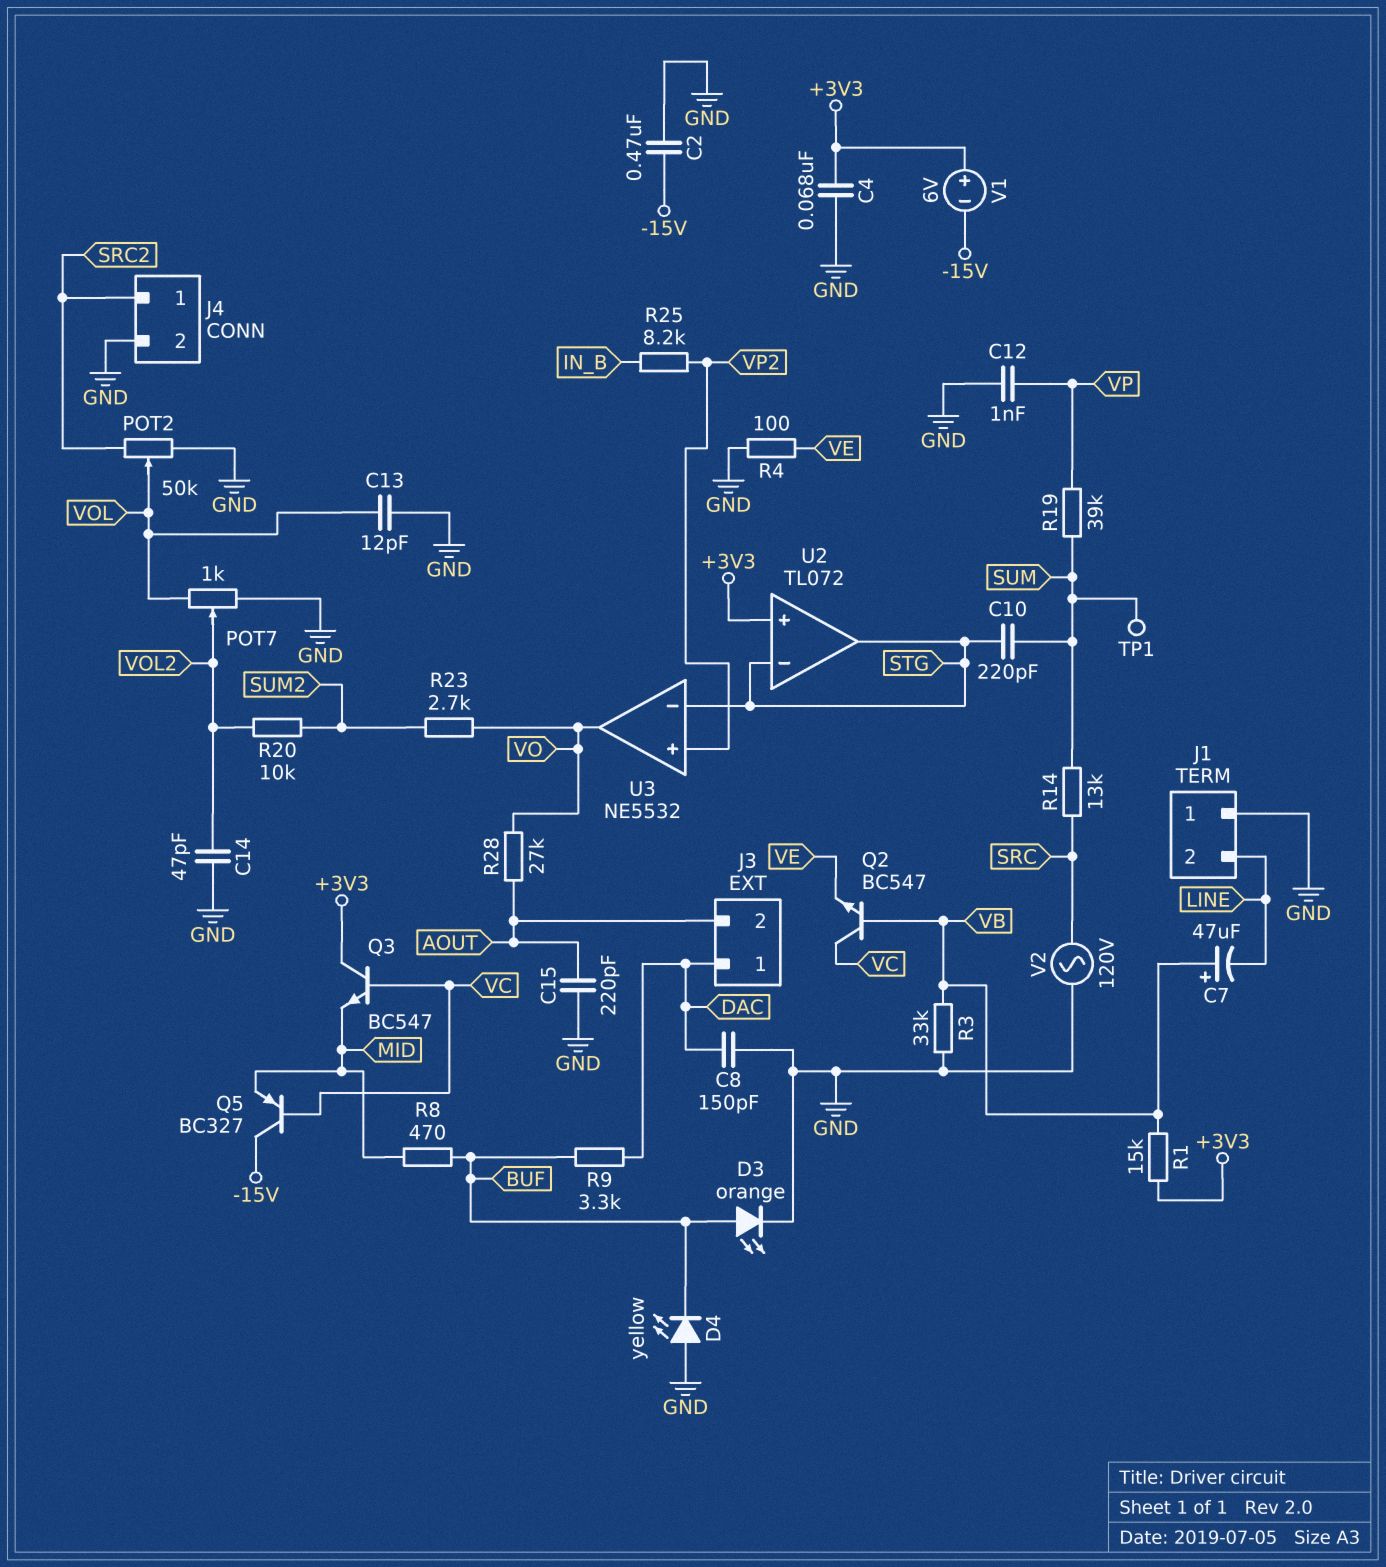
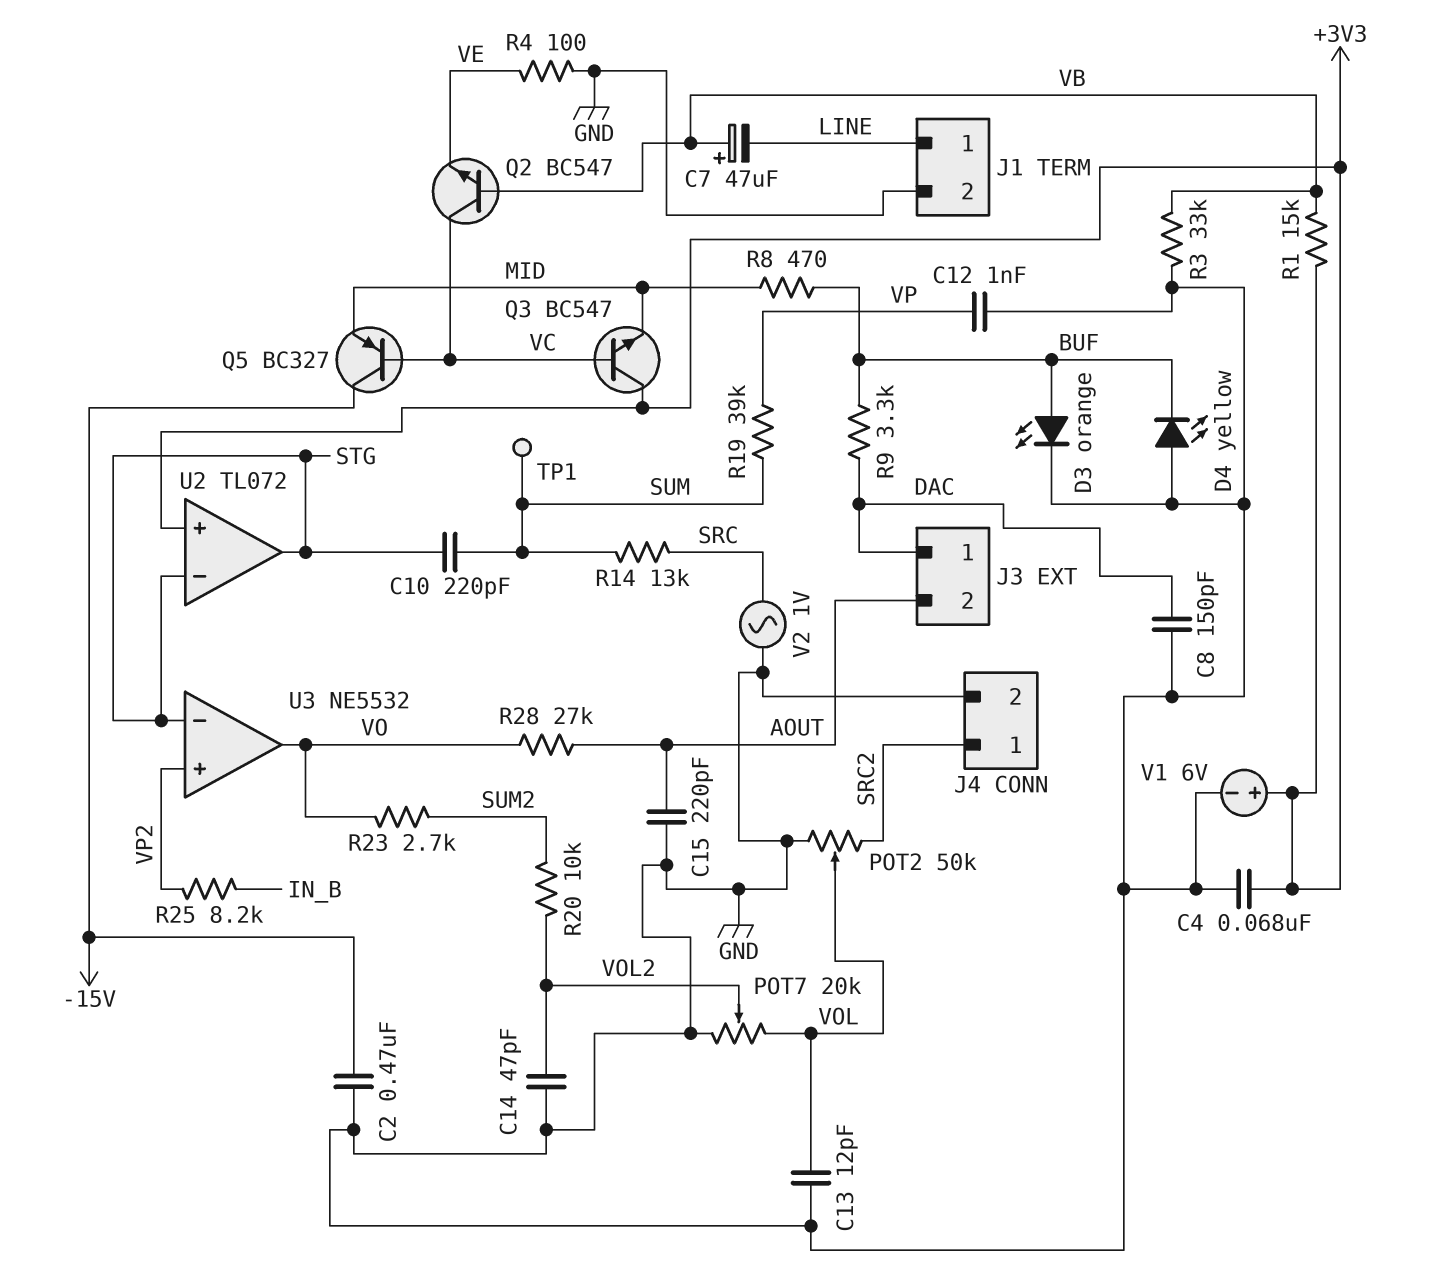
J1 pin 1: GND -> LINE
J1 pin 2: LINE -> GND
POT7: 1k (GND, VOL, wiper VOL2) -> 20k (GND, VOL, wiper VOL2)
V1: 6V (plus +3V3, minus -15V) -> 6V (plus +3V3, minus GND)
V2: AC 120V (GND, SRC) -> AC 1V (GND, SRC)

